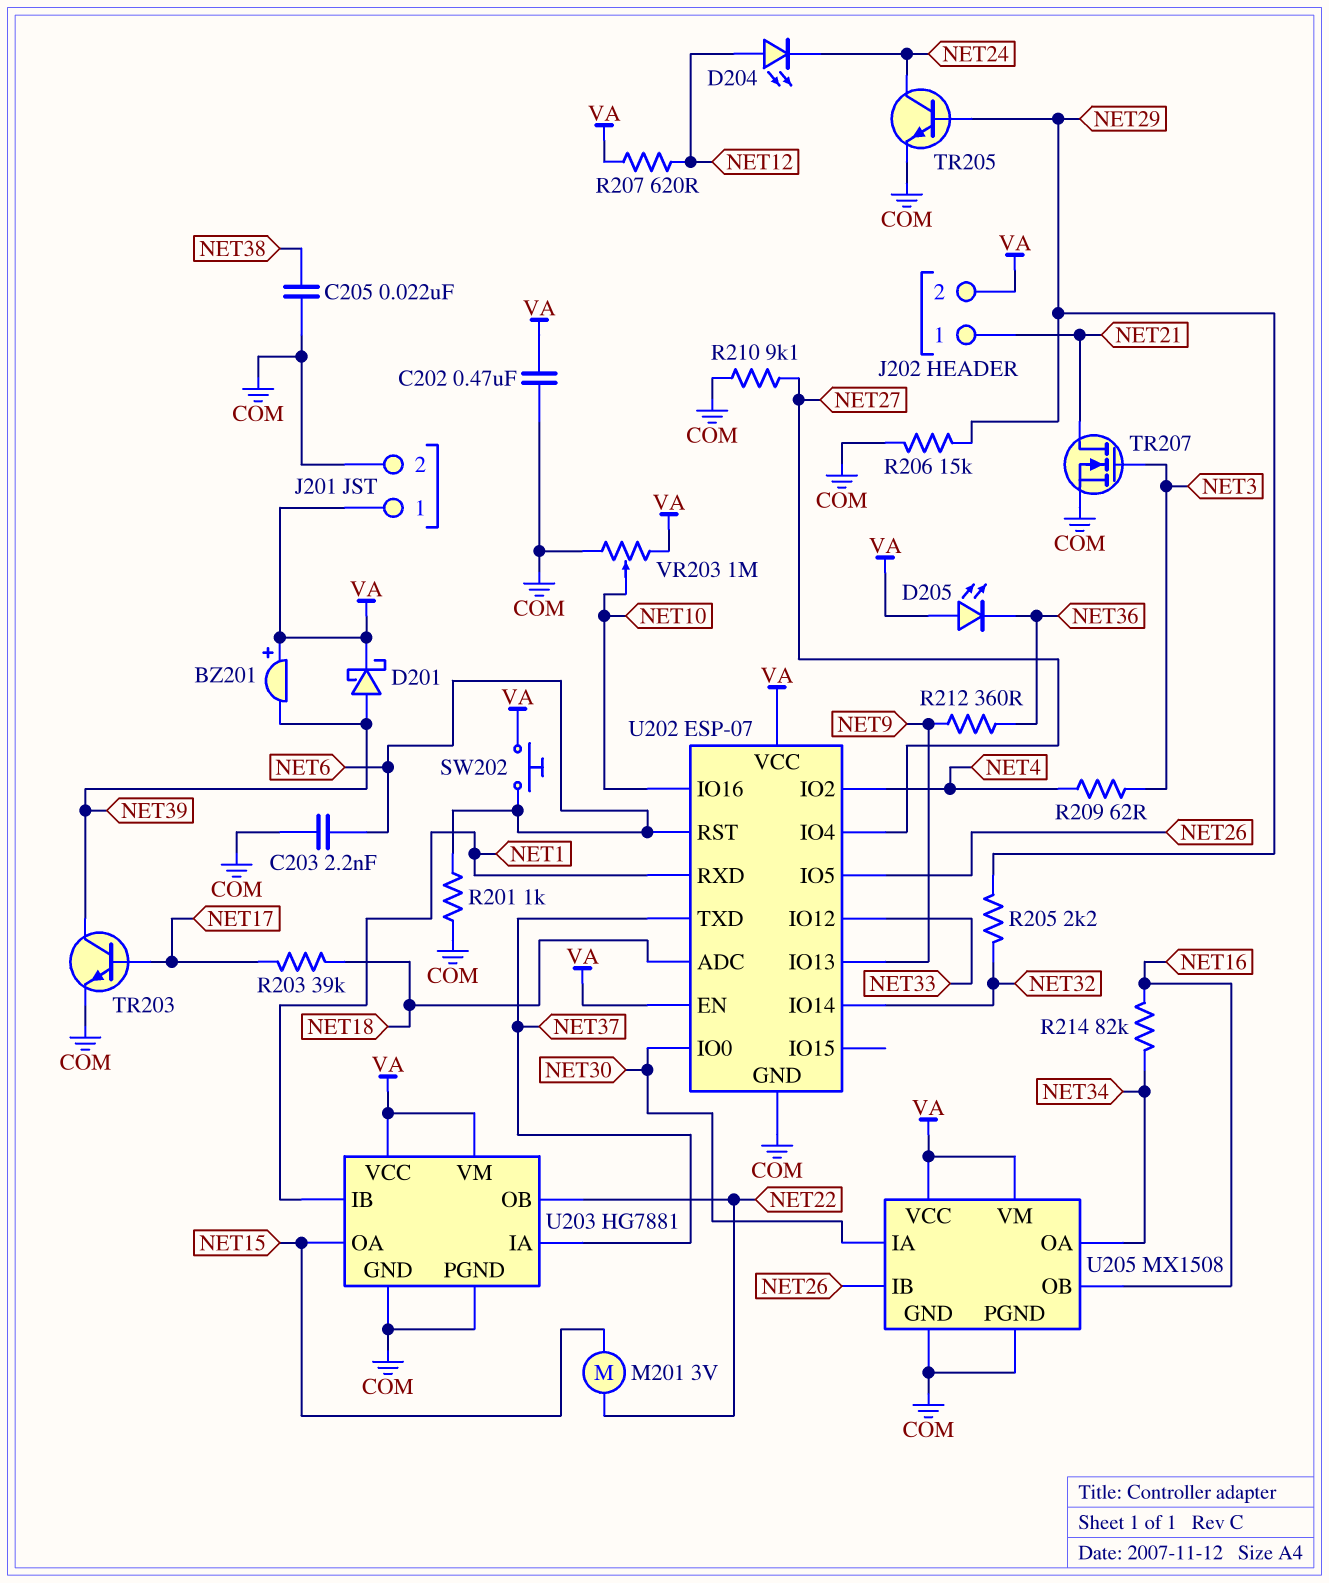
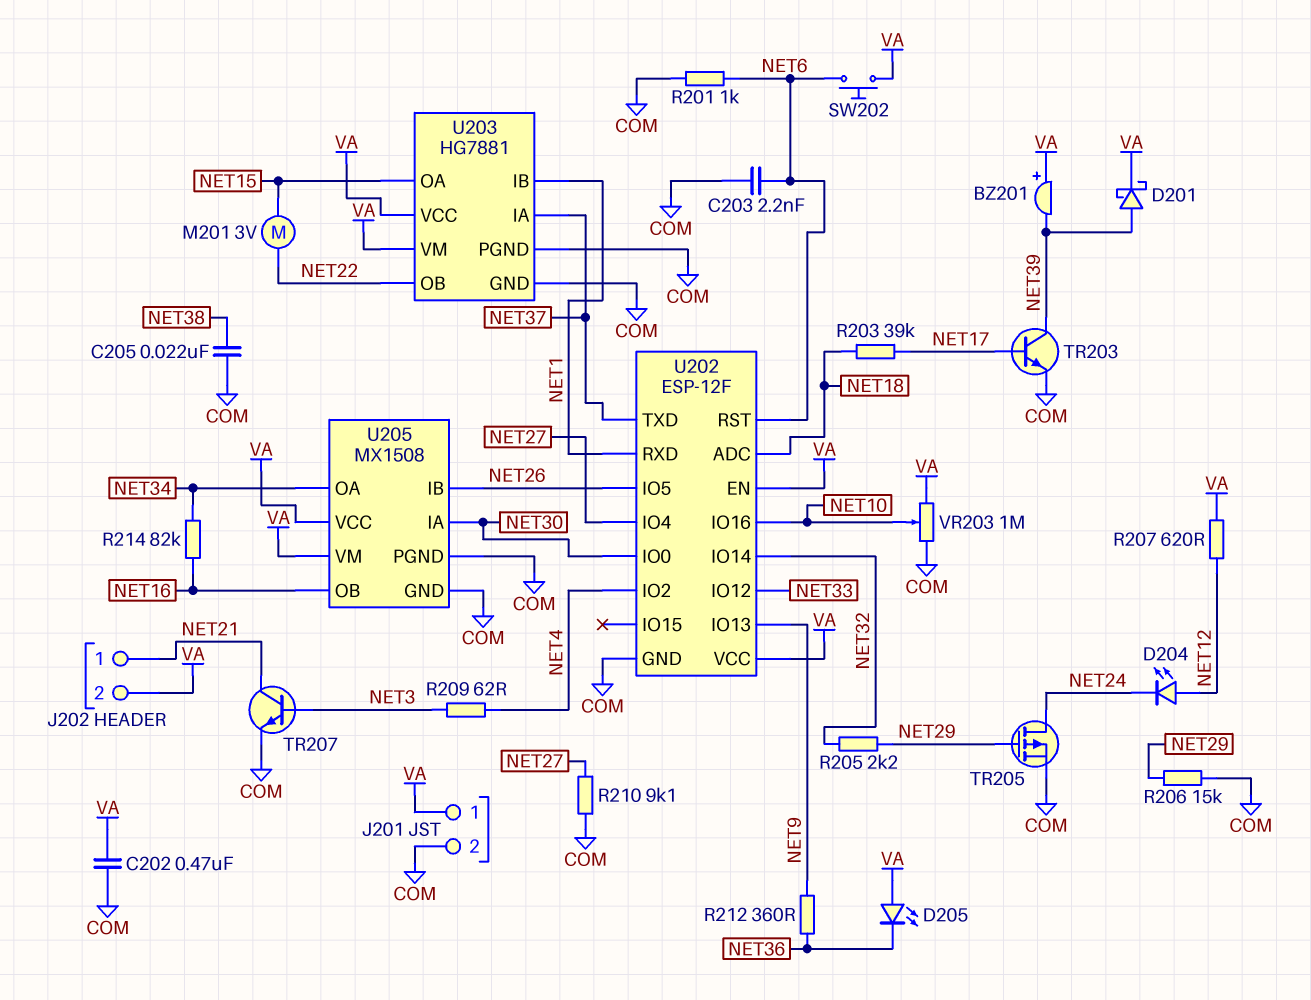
TR205: NPN (B NET29, C NET24, E COM) -> PMOS (G NET29, D NET24, S COM)
TR207: NMOS (G NET3, D NET21, S COM) -> NPN (B NET3, C NET21, E COM)
U202: ESP-07 -> ESP-12F

